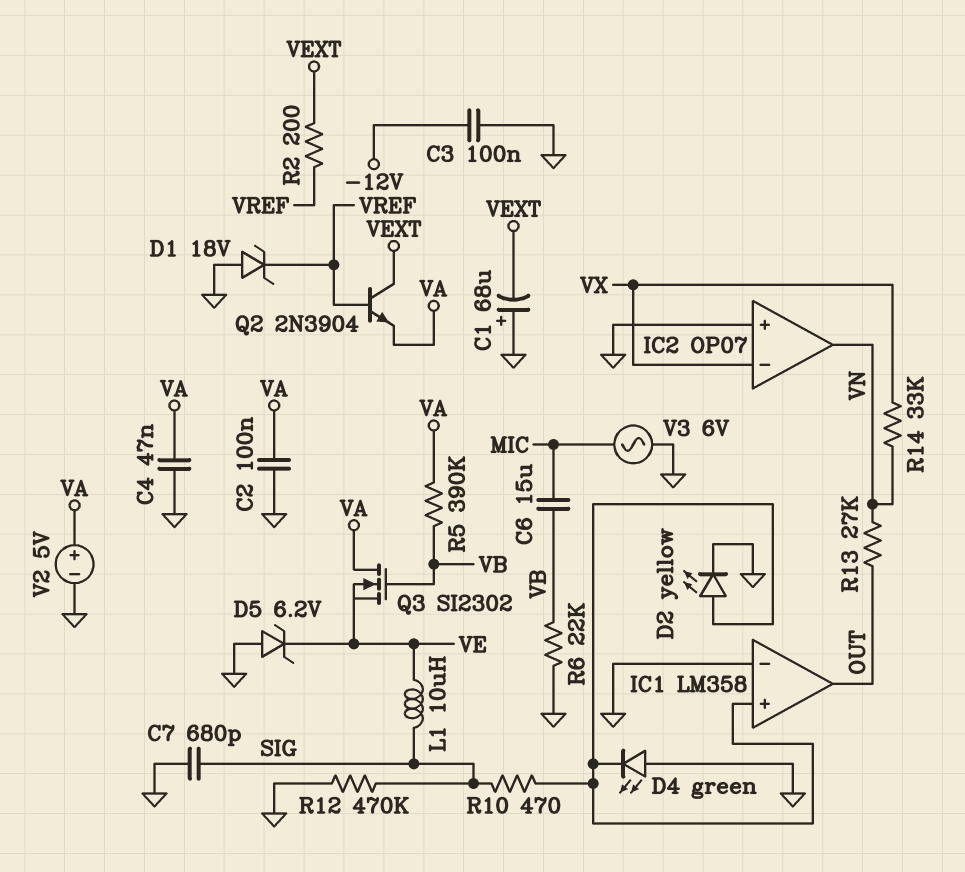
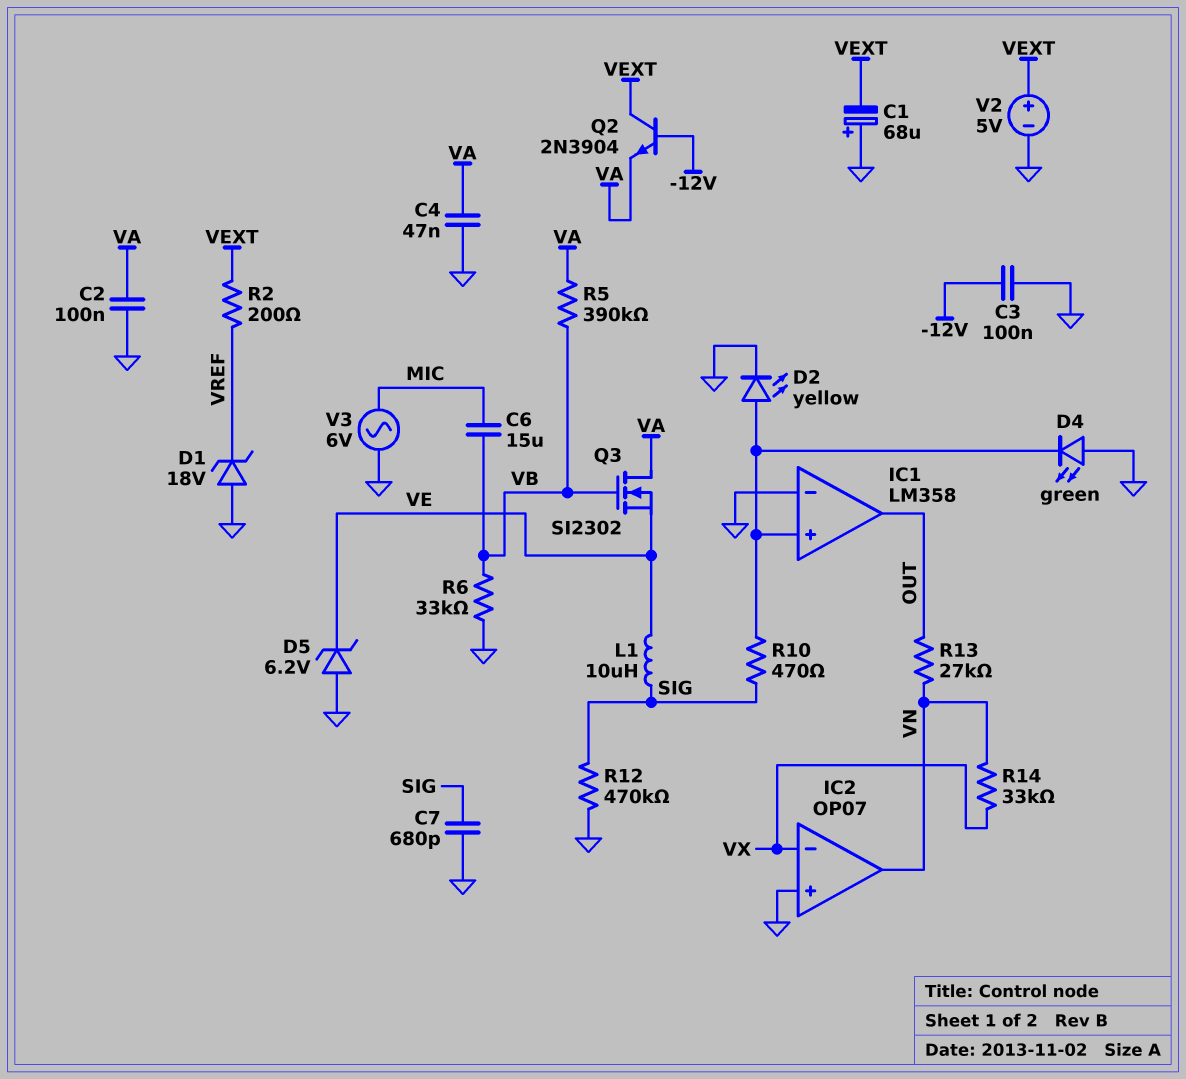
Q2: NPN 2N3904 (B VREF, C VEXT, E VA) -> NPN 2N3904 (B -12V, C VEXT, E VA)
R6: 22k (GND, VB) -> 33k (GND, VB)
V2: 5V (plus VA, minus GND) -> 5V (plus VEXT, minus GND)

